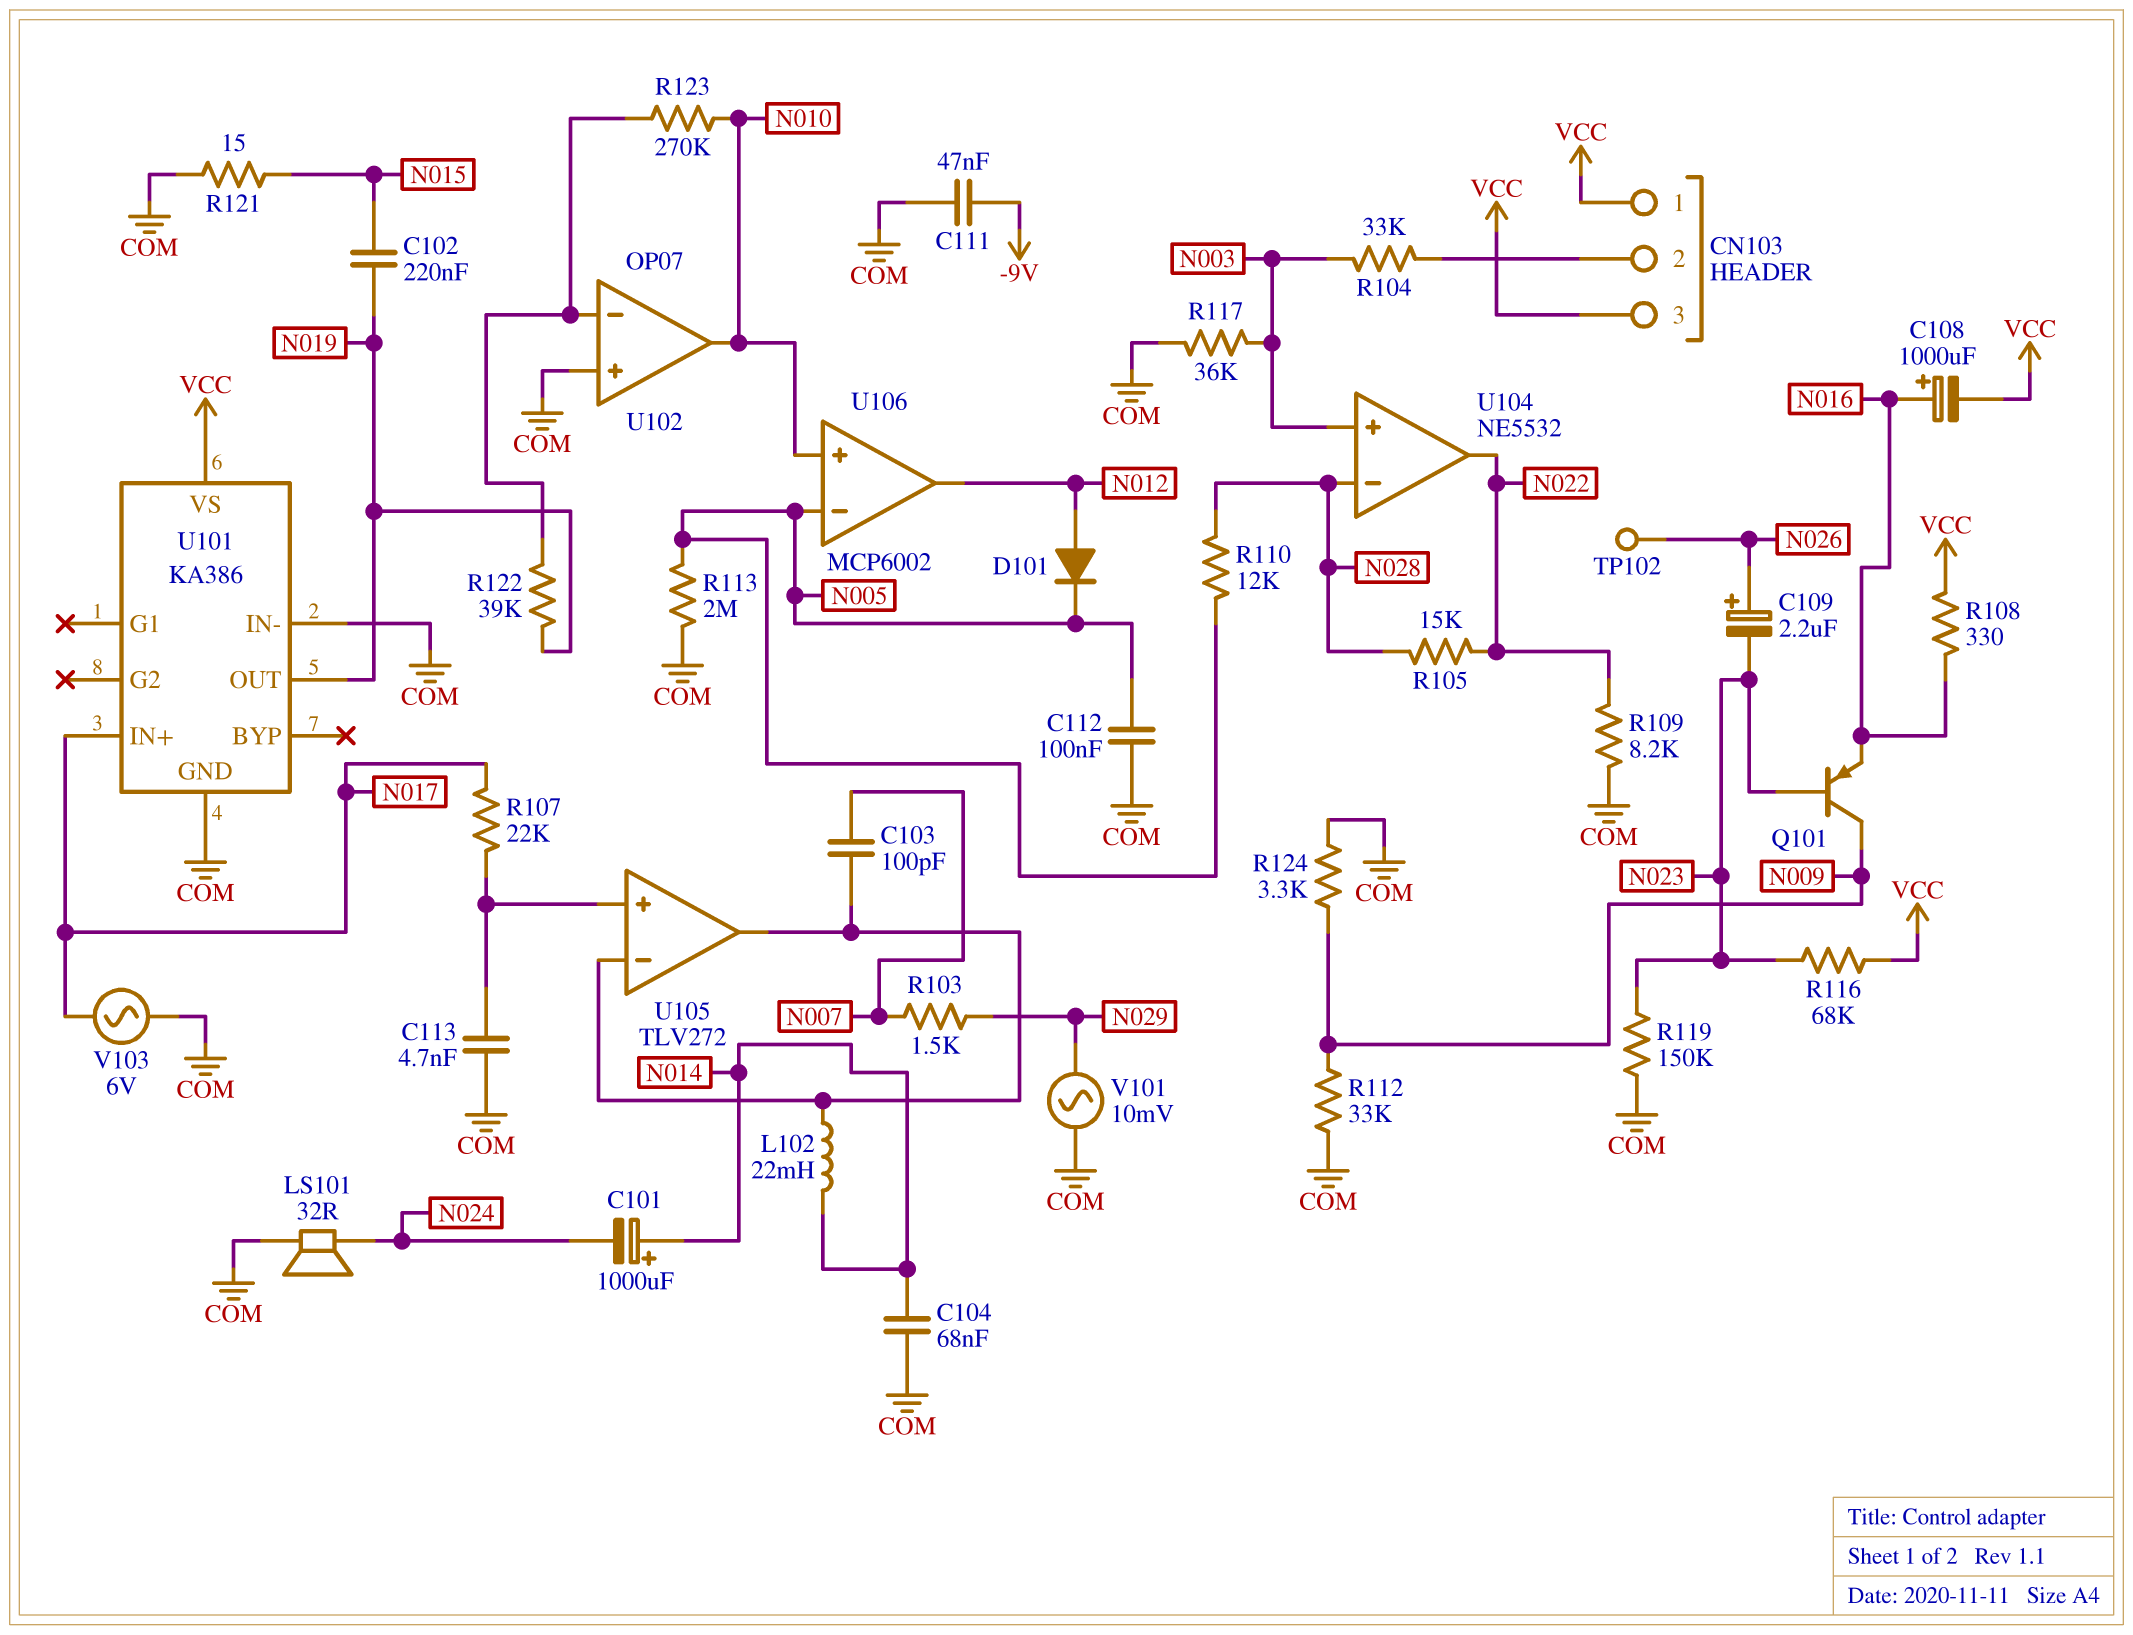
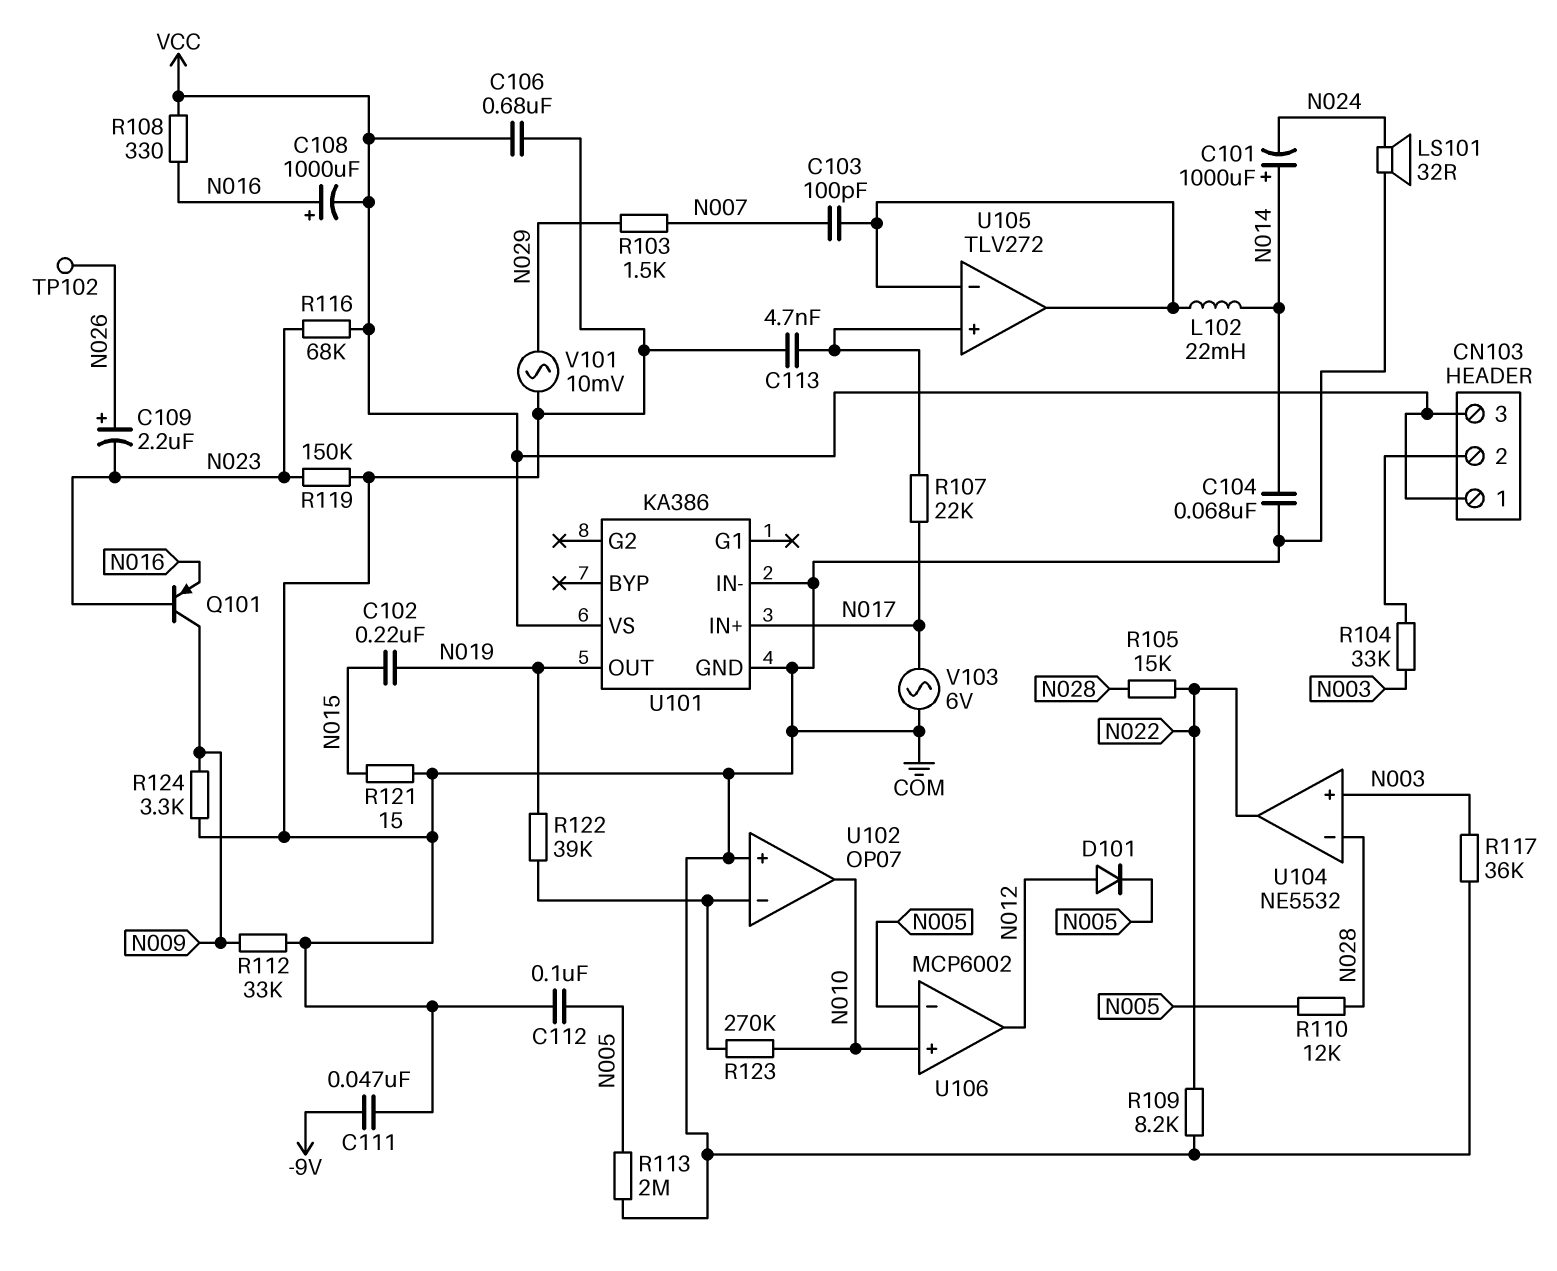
C106: none -> 680nF (COM, VCC)

